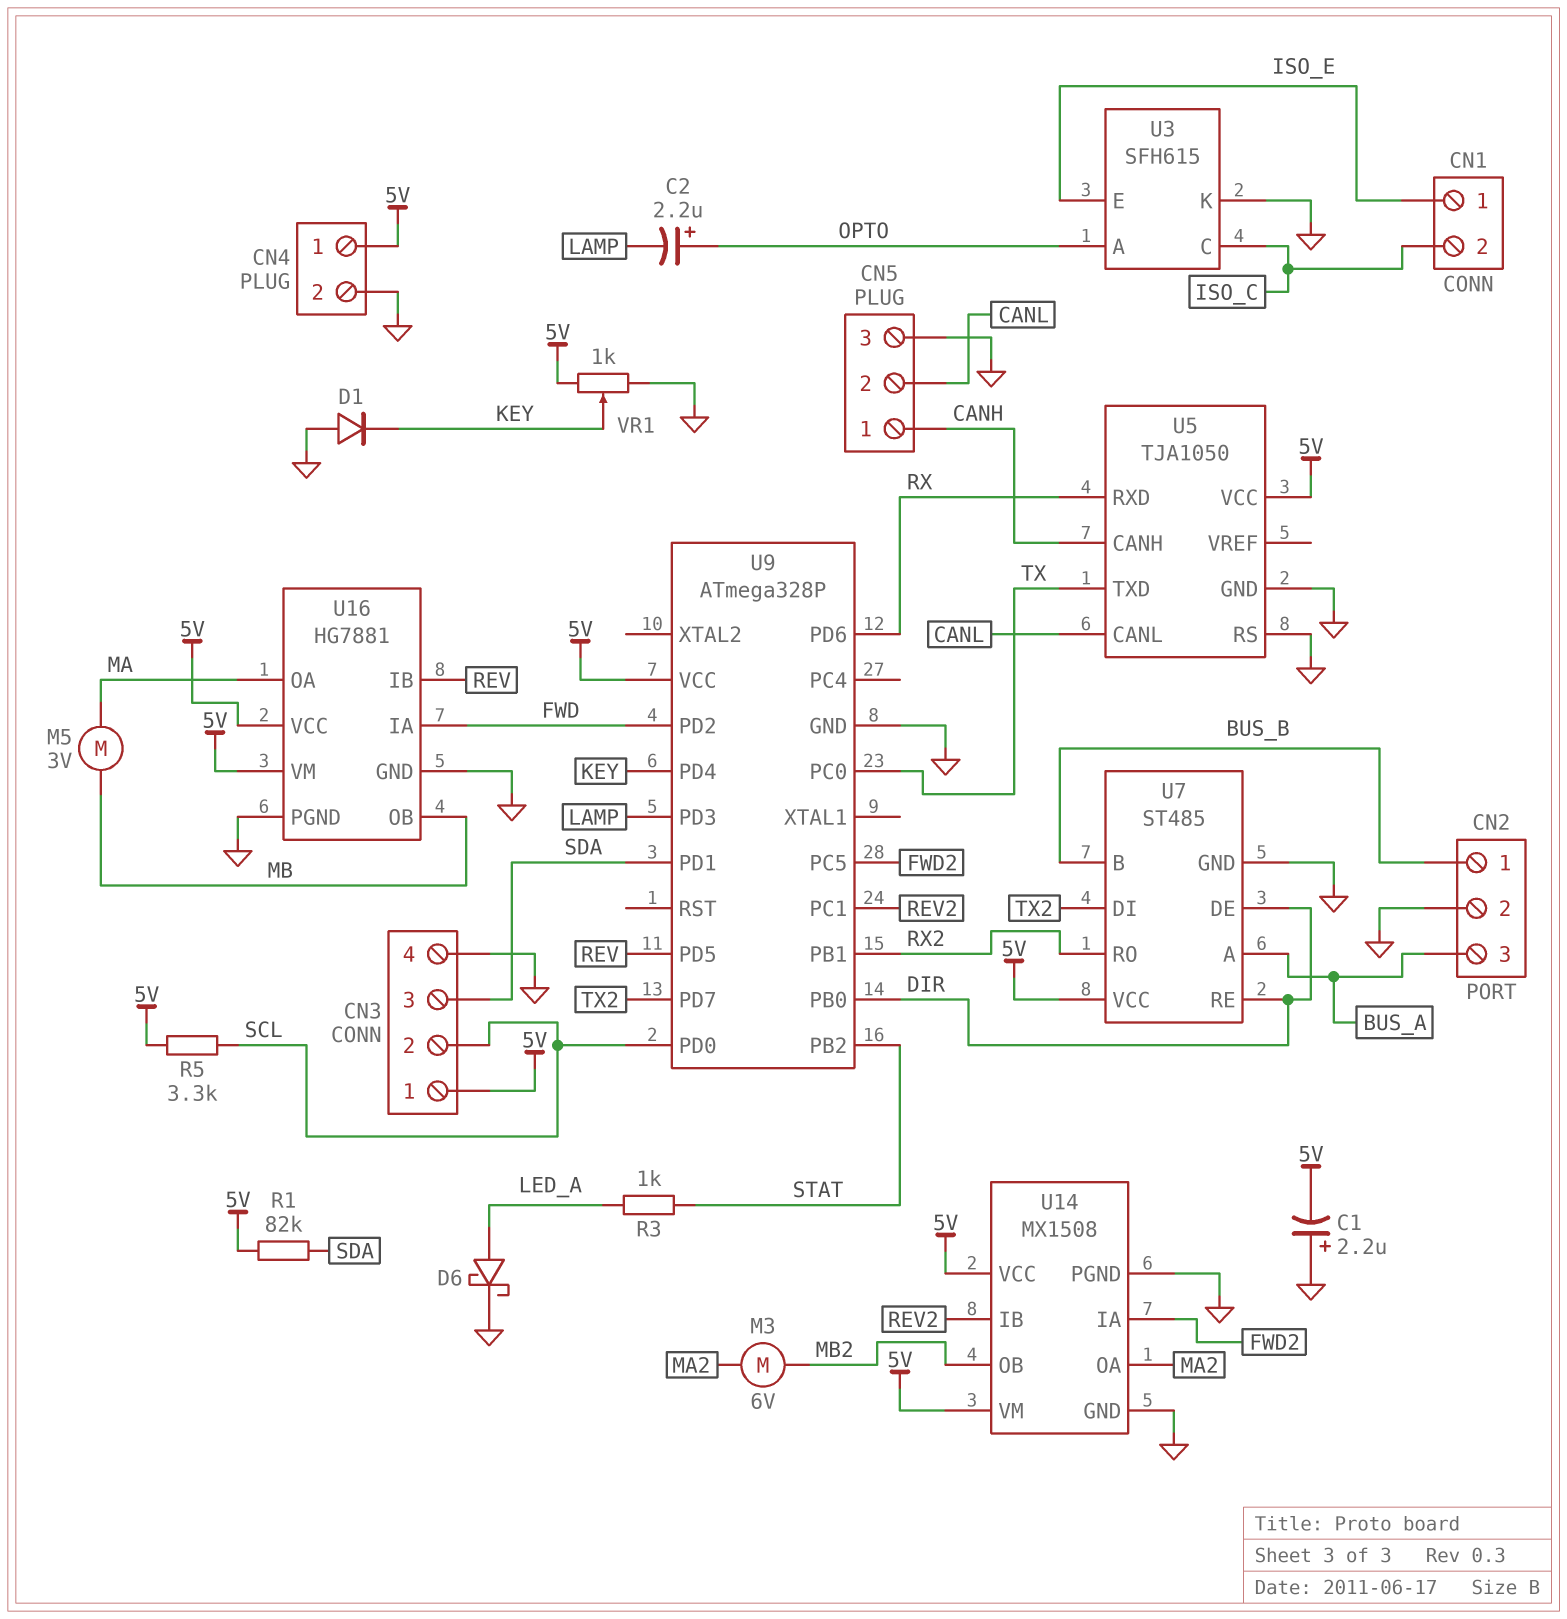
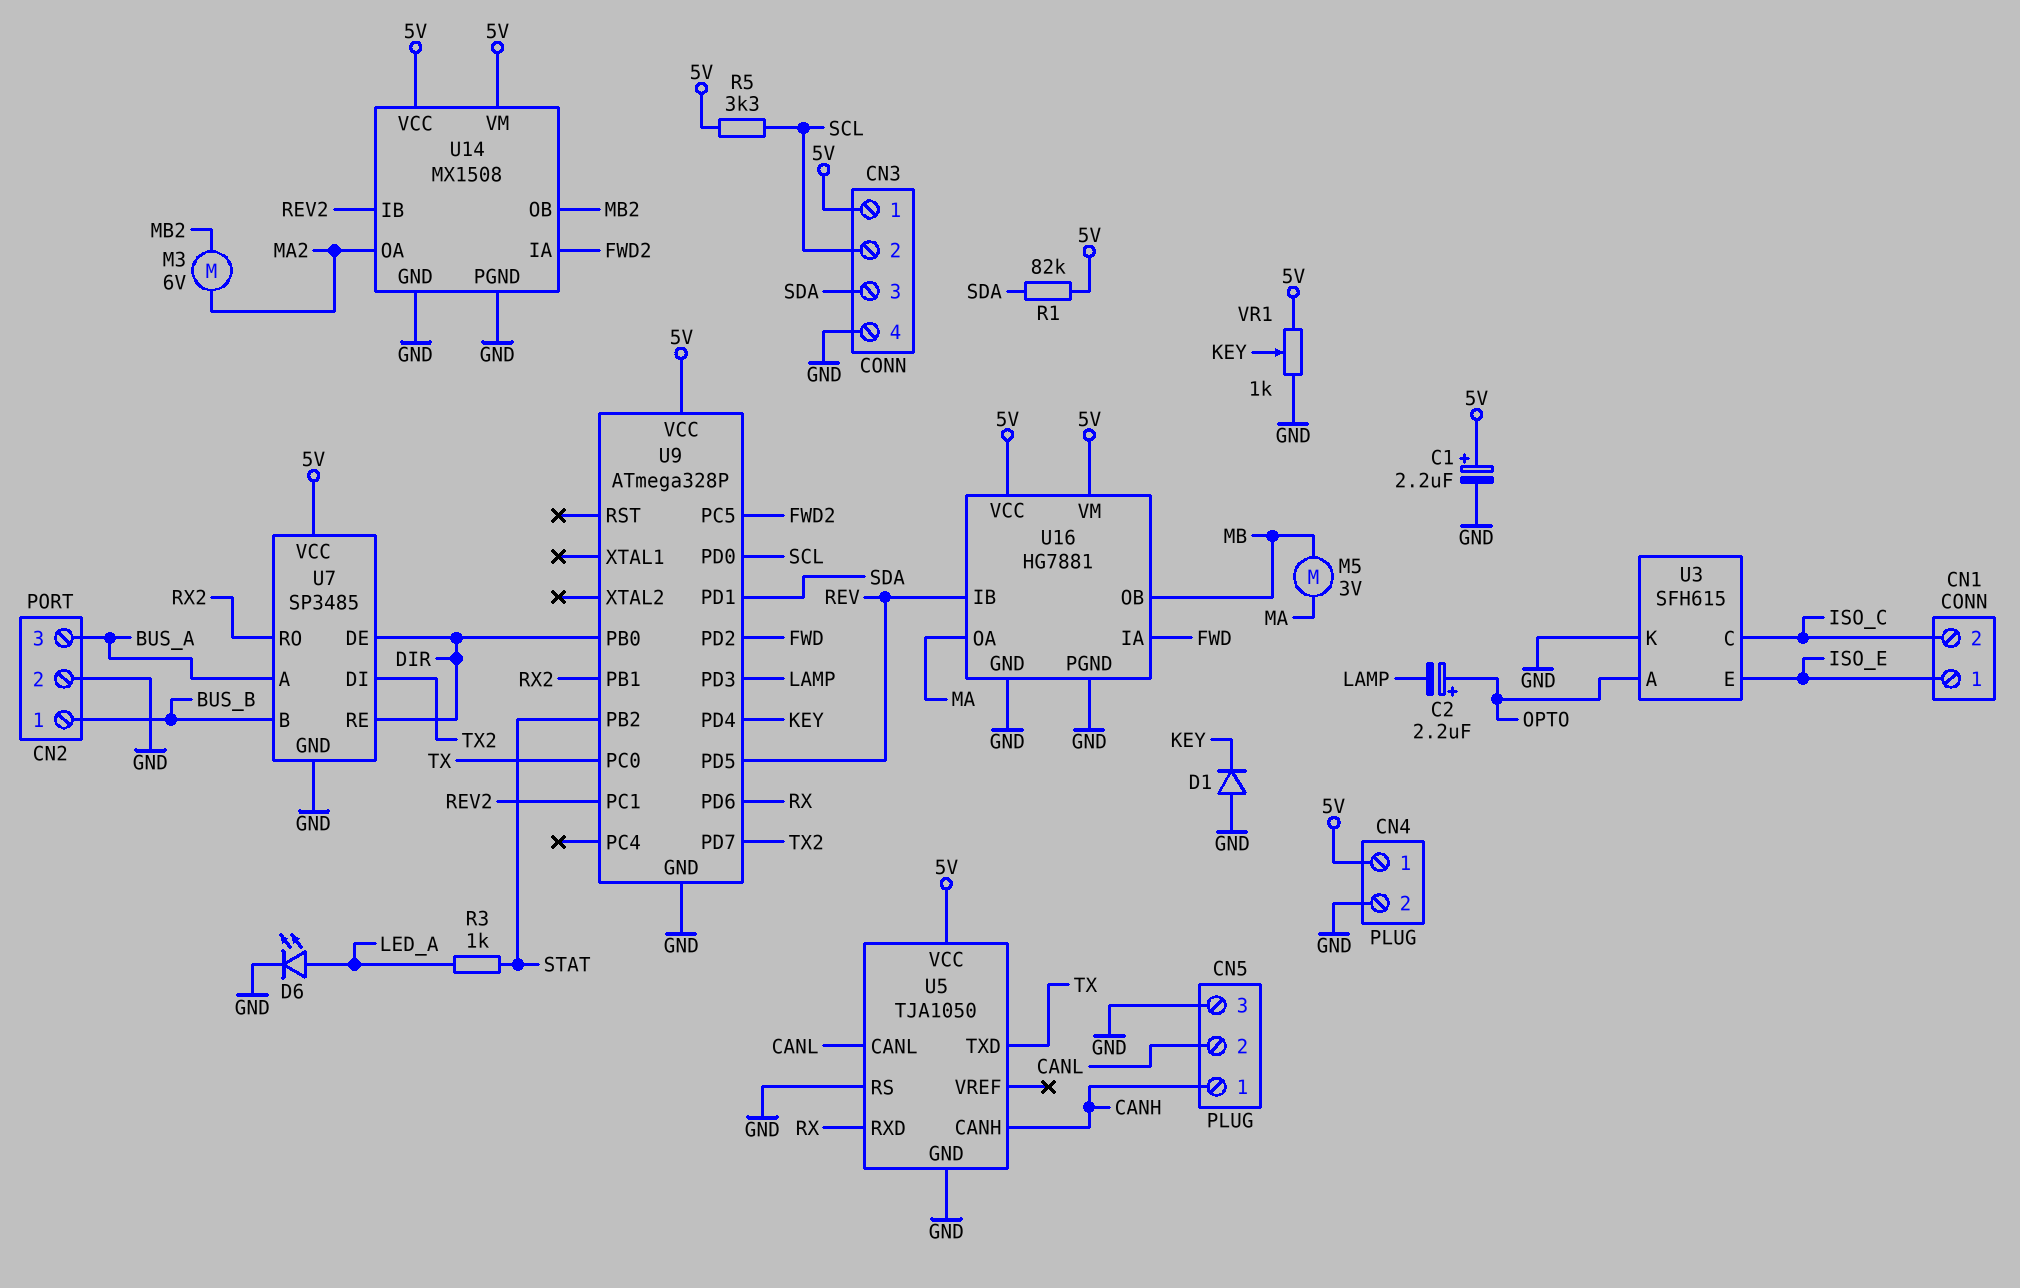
C1: 2.2uF (plus GND, minus 5V) -> 2.2uF (plus 5V, minus GND)
D6: schottky (A LED_A, K GND) -> LED (A LED_A, K GND)
U7: ST485 -> SP3485

